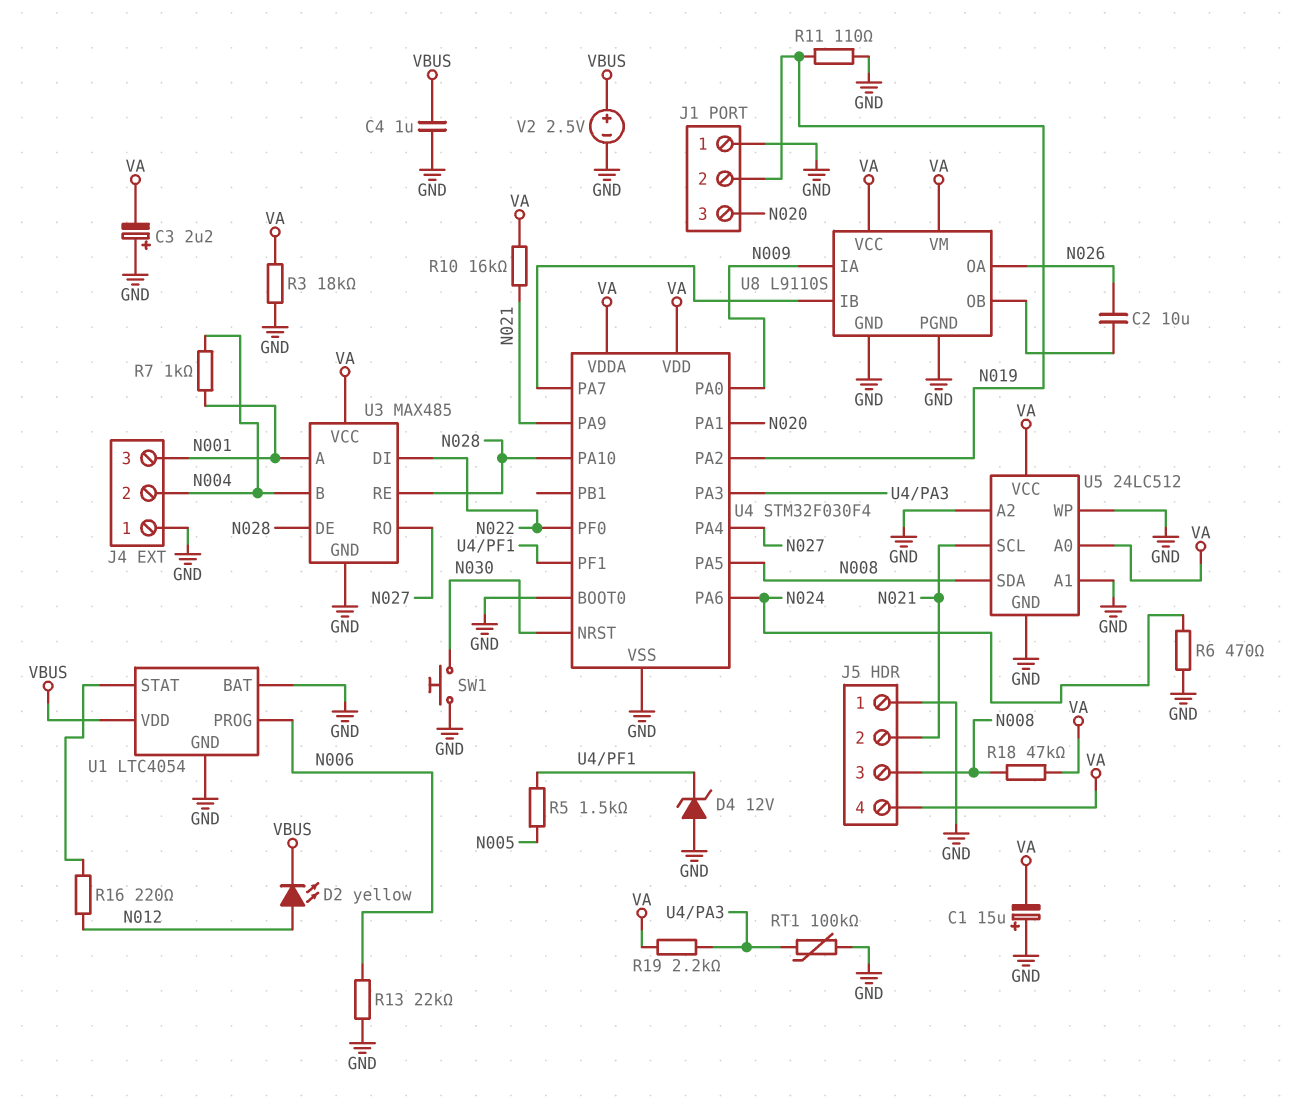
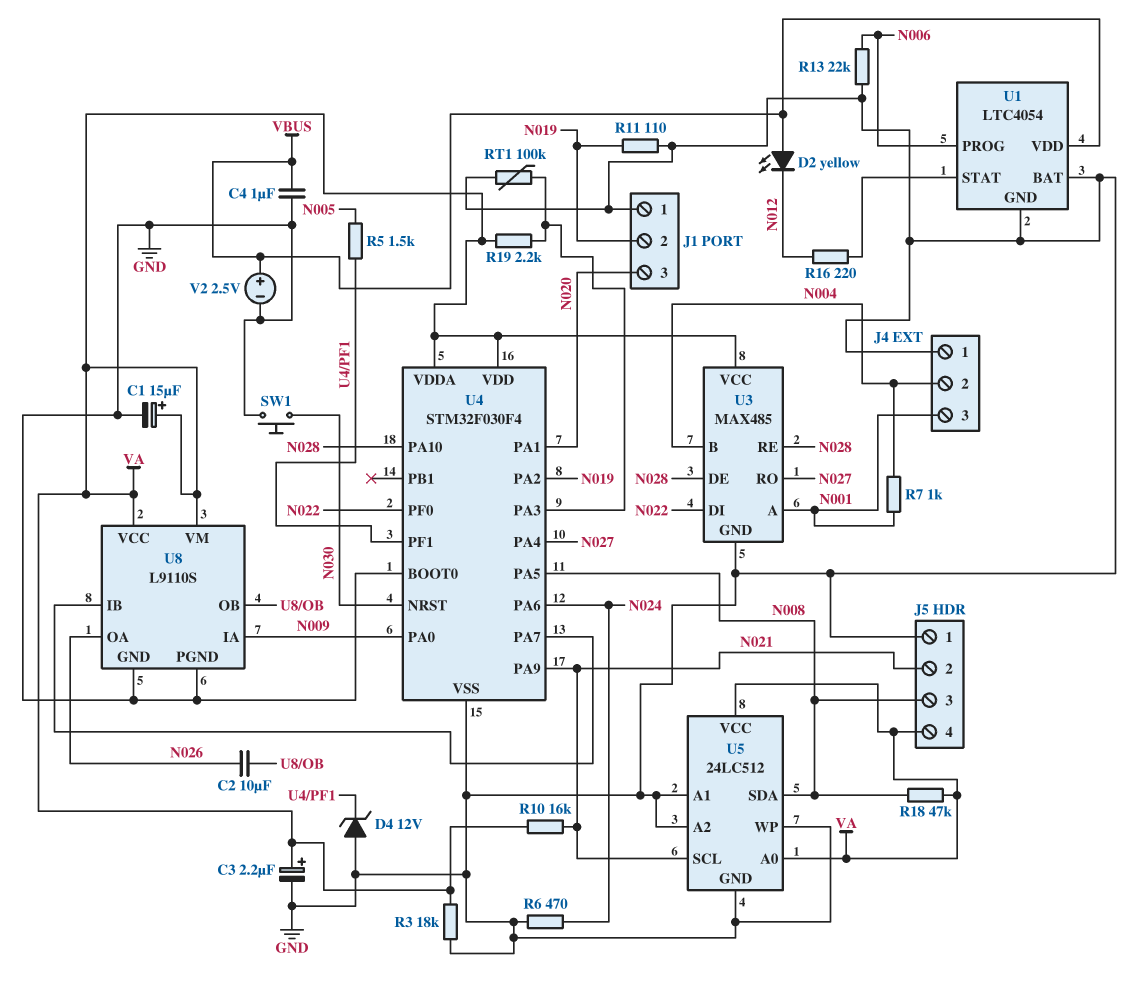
C1: 15uF (plus GND, minus VA) -> 15uF (plus VA, minus GND)
C3: 2.2uF (plus GND, minus VA) -> 2.2uF (plus VA, minus GND)
D2: LED yellow (A N012, K VBUS) -> LED yellow (A VBUS, K N012)

